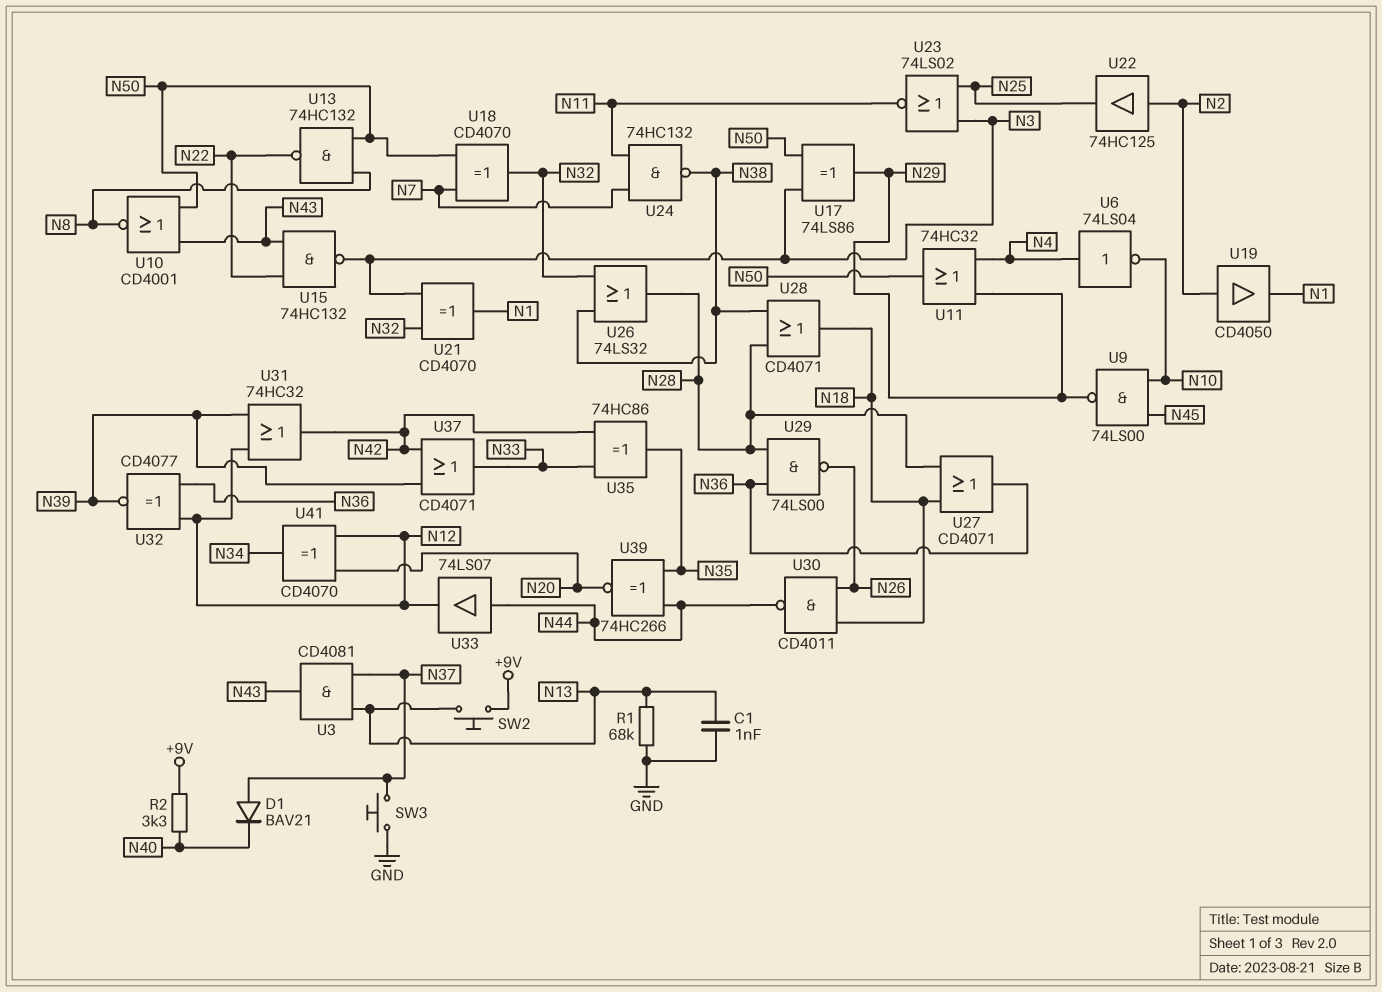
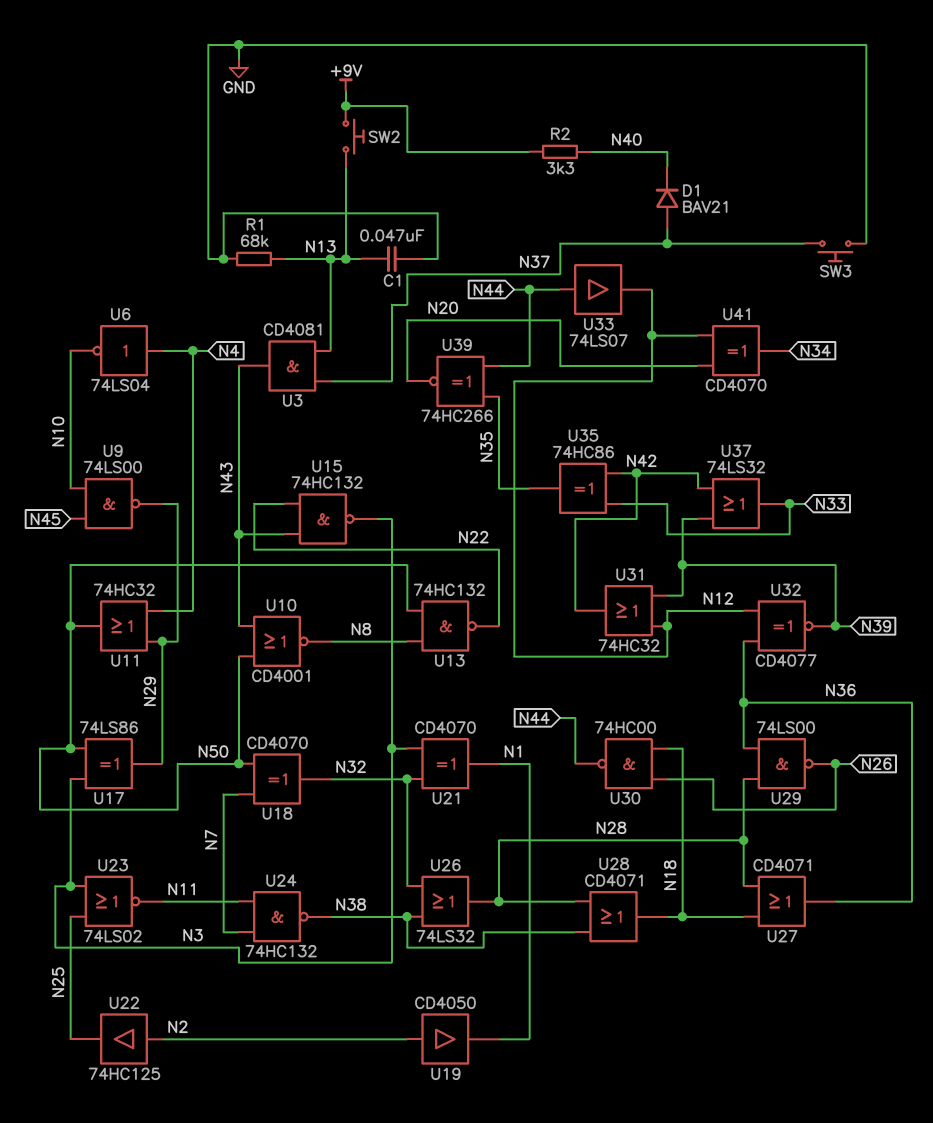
C1: 1nF (GND, N13) -> 47nF (GND, N13)
U30: NAND CD4011 (in N18, in N26, out N44) -> NAND 74HC00 (in N18, in N26, out N44)
U37: OR CD4071 (in N39, in N42, out N33) -> OR 74LS32 (in N39, in N42, out N33)

